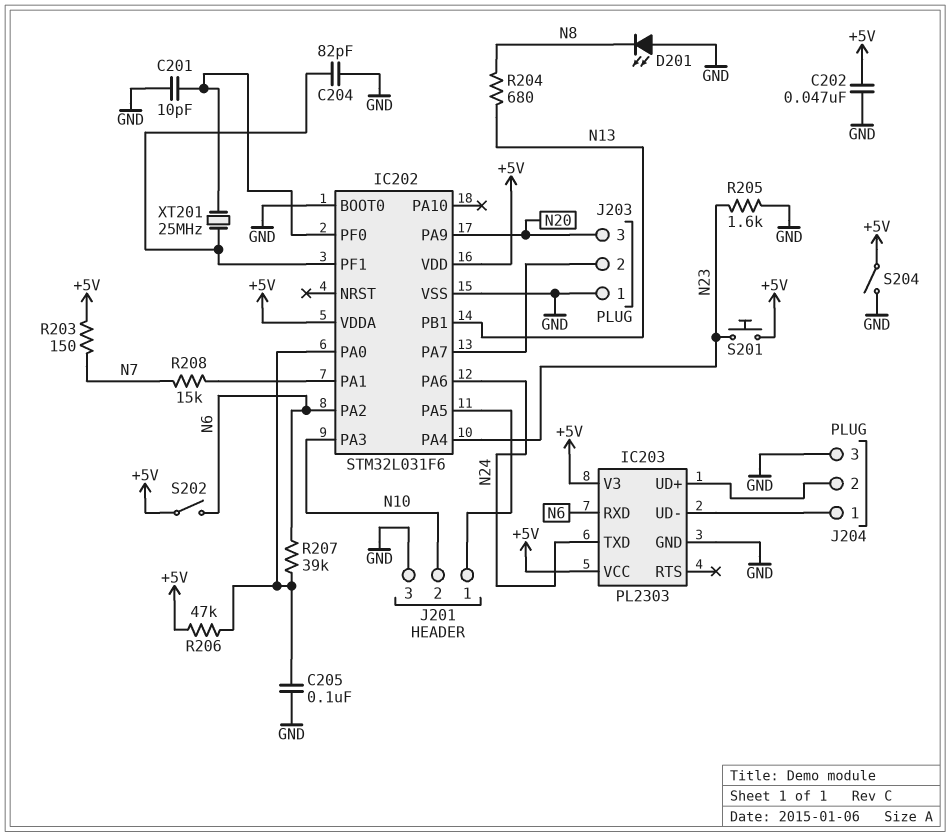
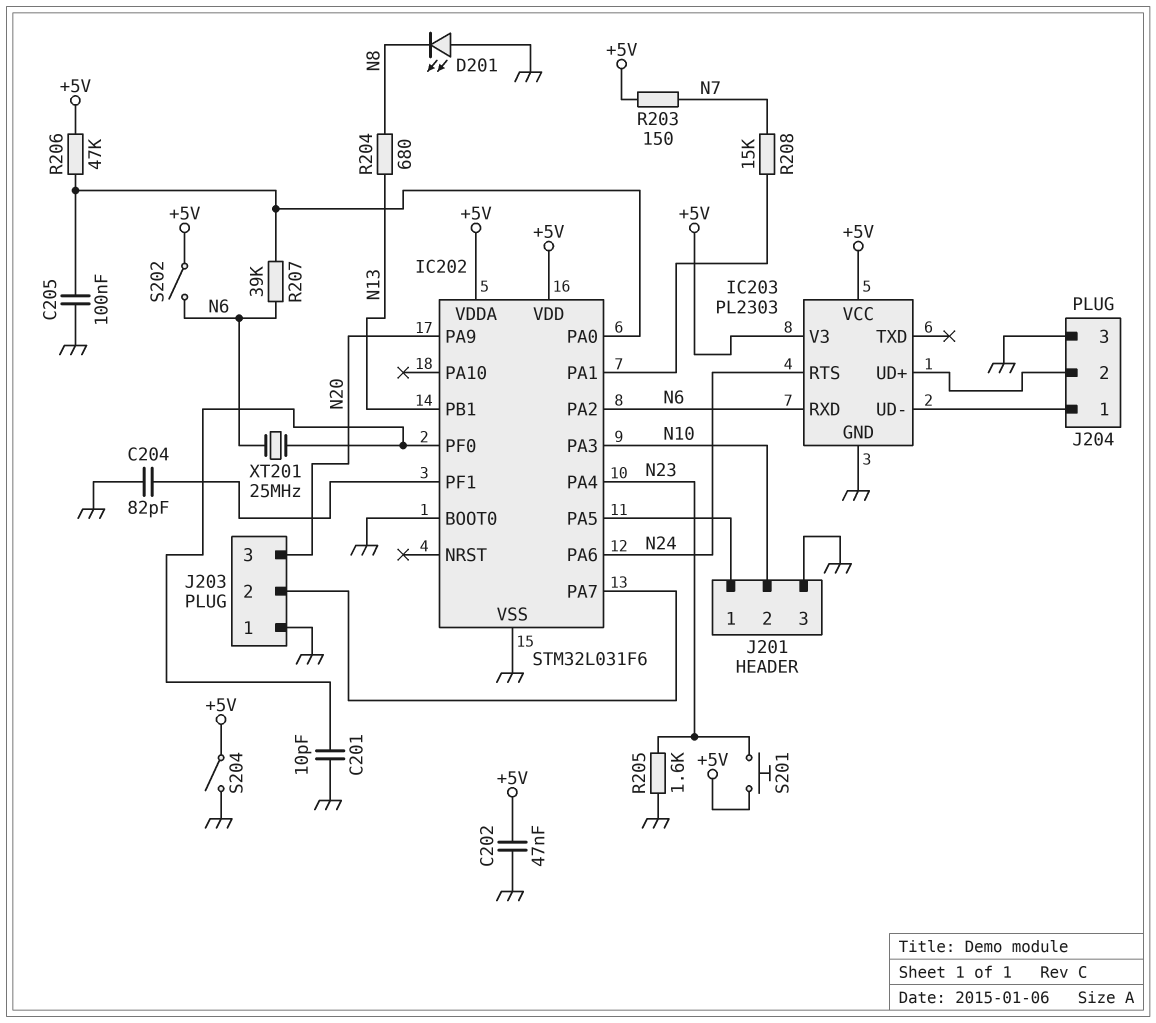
IC203 pin RTS: none -> N24
IC203 pin TXD: N24 -> none
XT201: 25MHz (IC202/PF0, IC202/PF1) -> 25MHz (IC202/PF0, N6)

